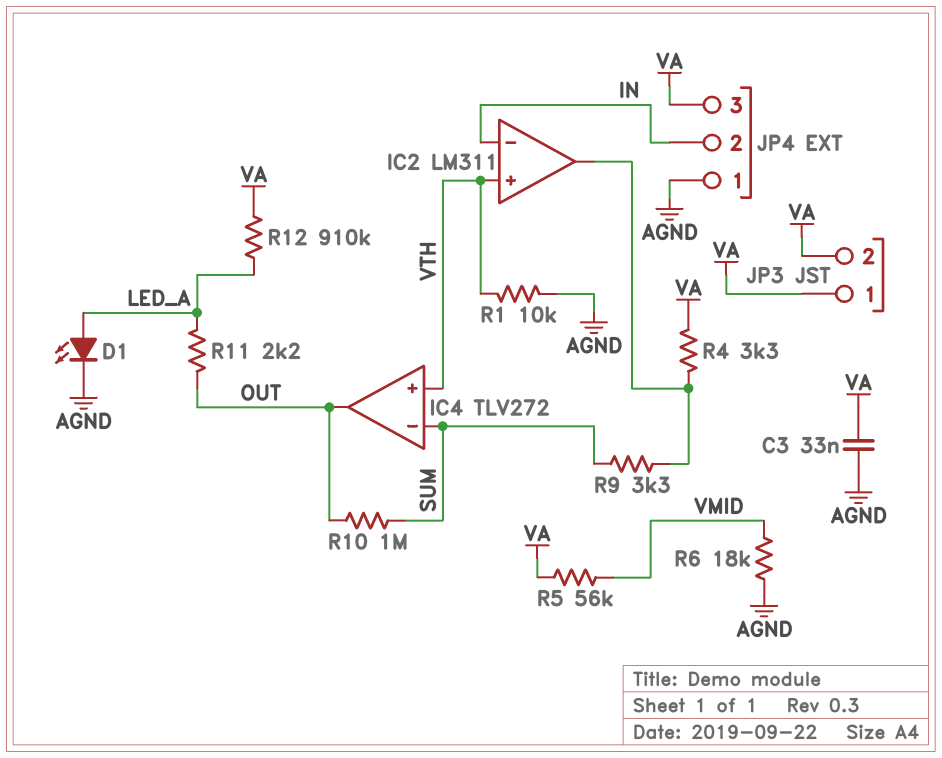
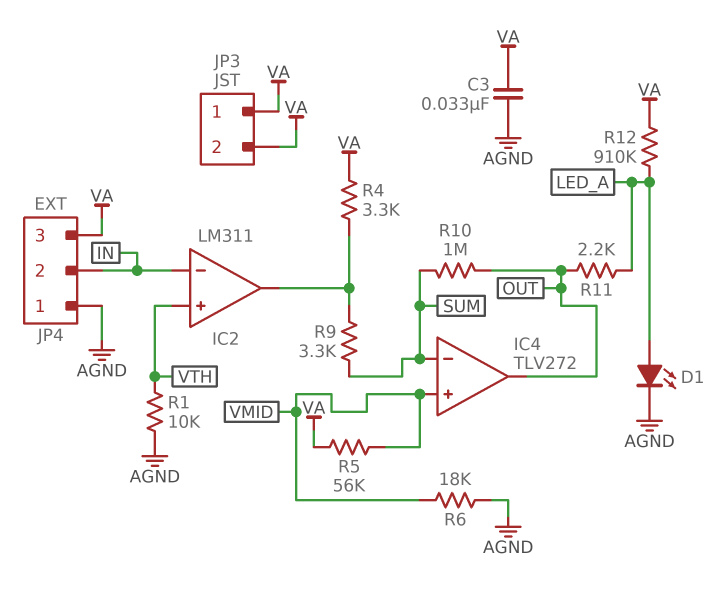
IC4 pin in+: VTH -> VMID

